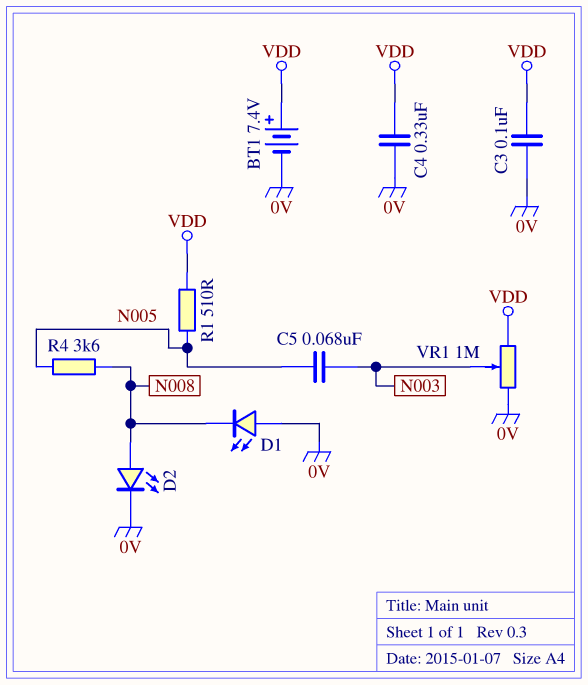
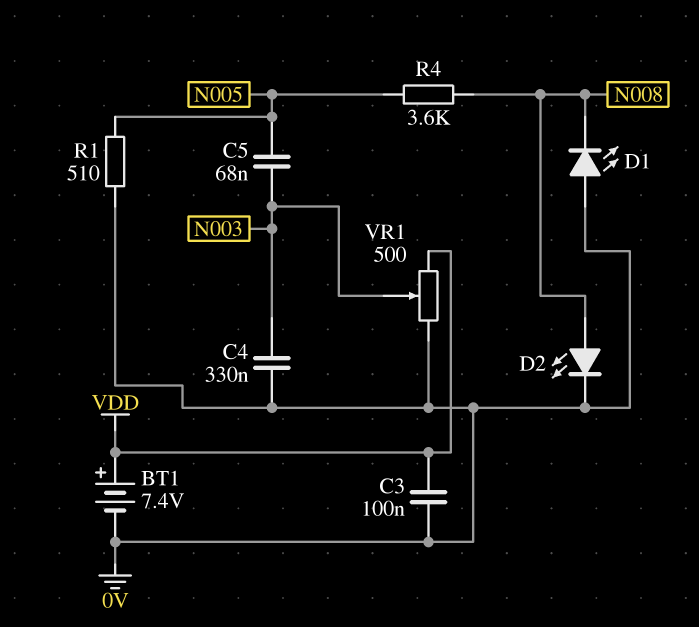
C4: 330nF (0V, VDD) -> 330nF (0V, N003)
R1: 510 (N005, VDD) -> 510 (0V, N005)
VR1: 1M (0V, VDD, wiper N003) -> 500 (0V, VDD, wiper N003)

